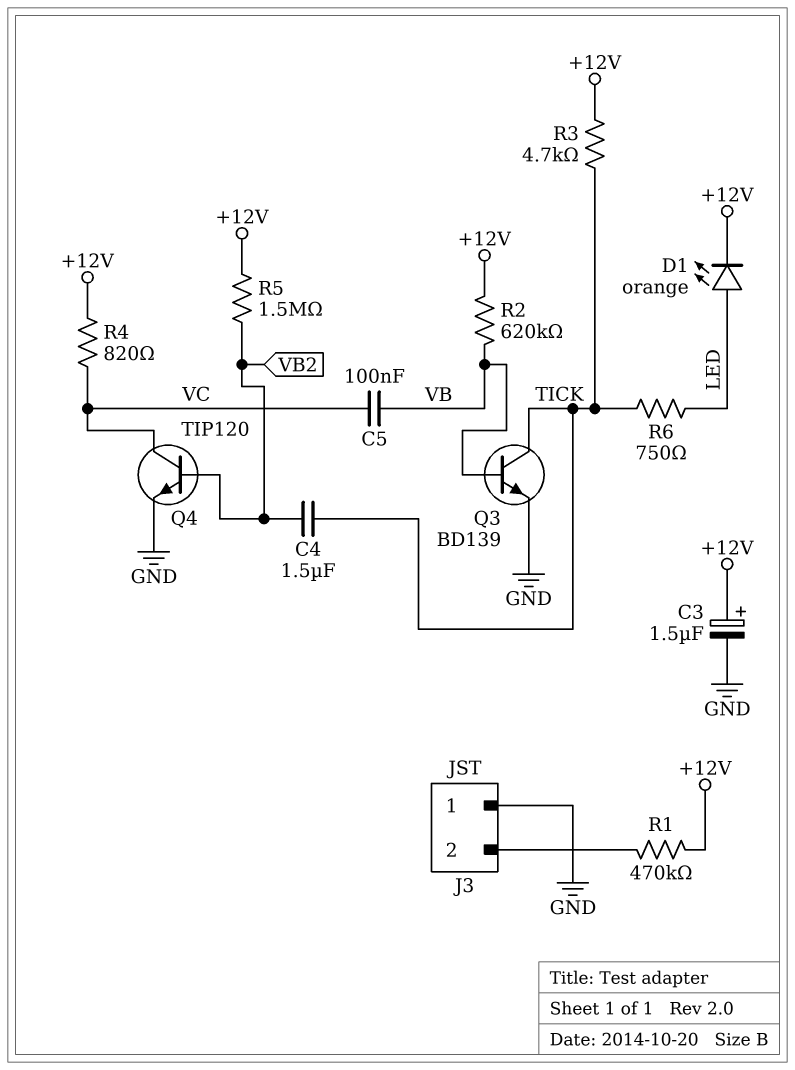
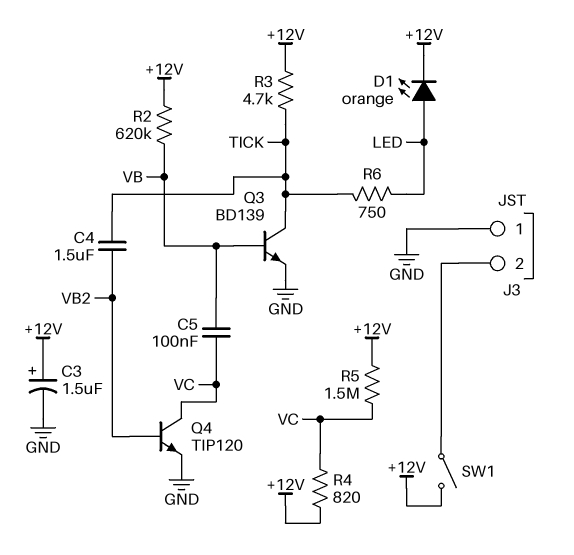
R1: 470k (+12V, J3/2) -> none
R5: 1.5M (+12V, VB2) -> 1.5M (+12V, VC)
SW1: none -> switch (+12V, J3/2)

